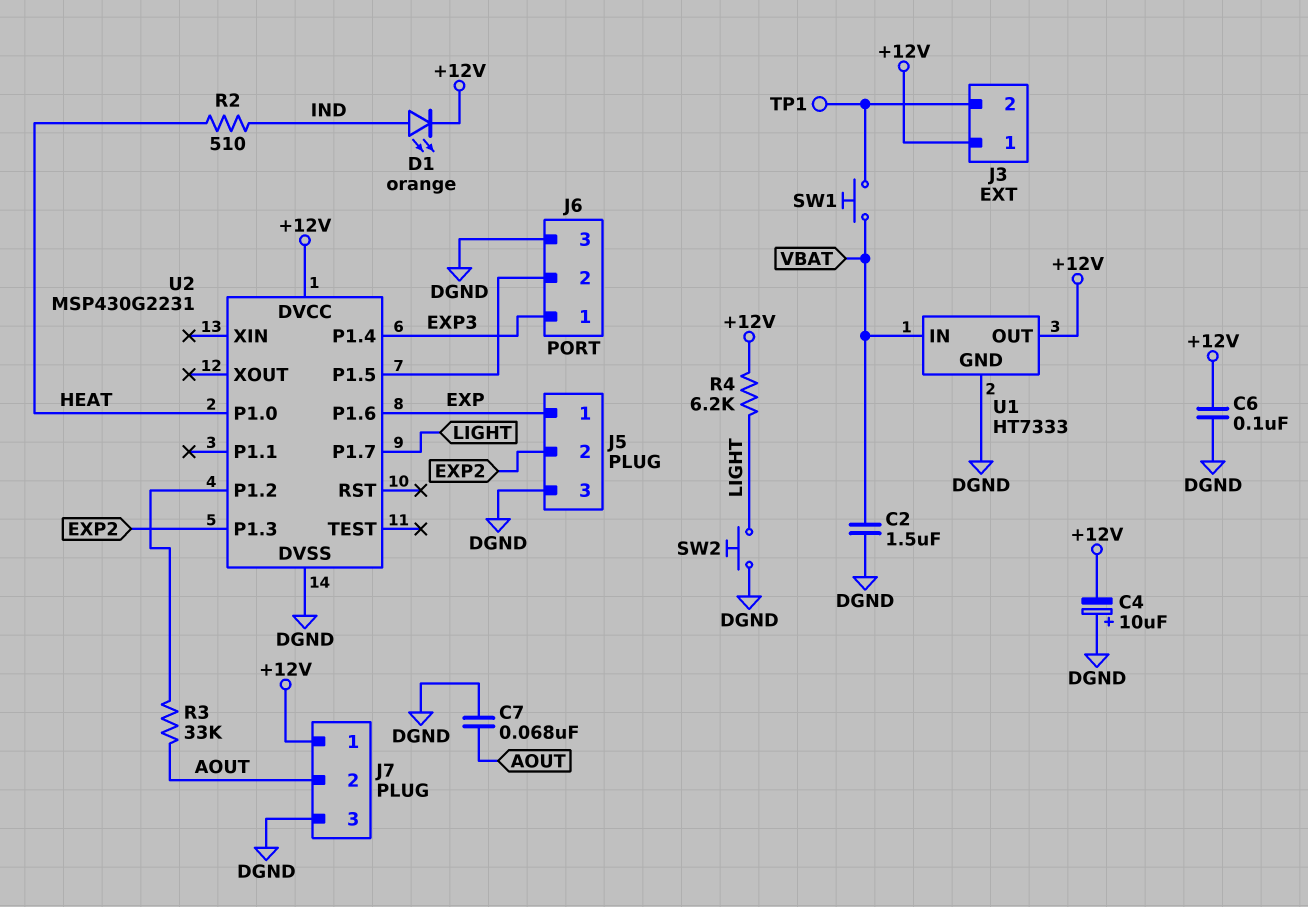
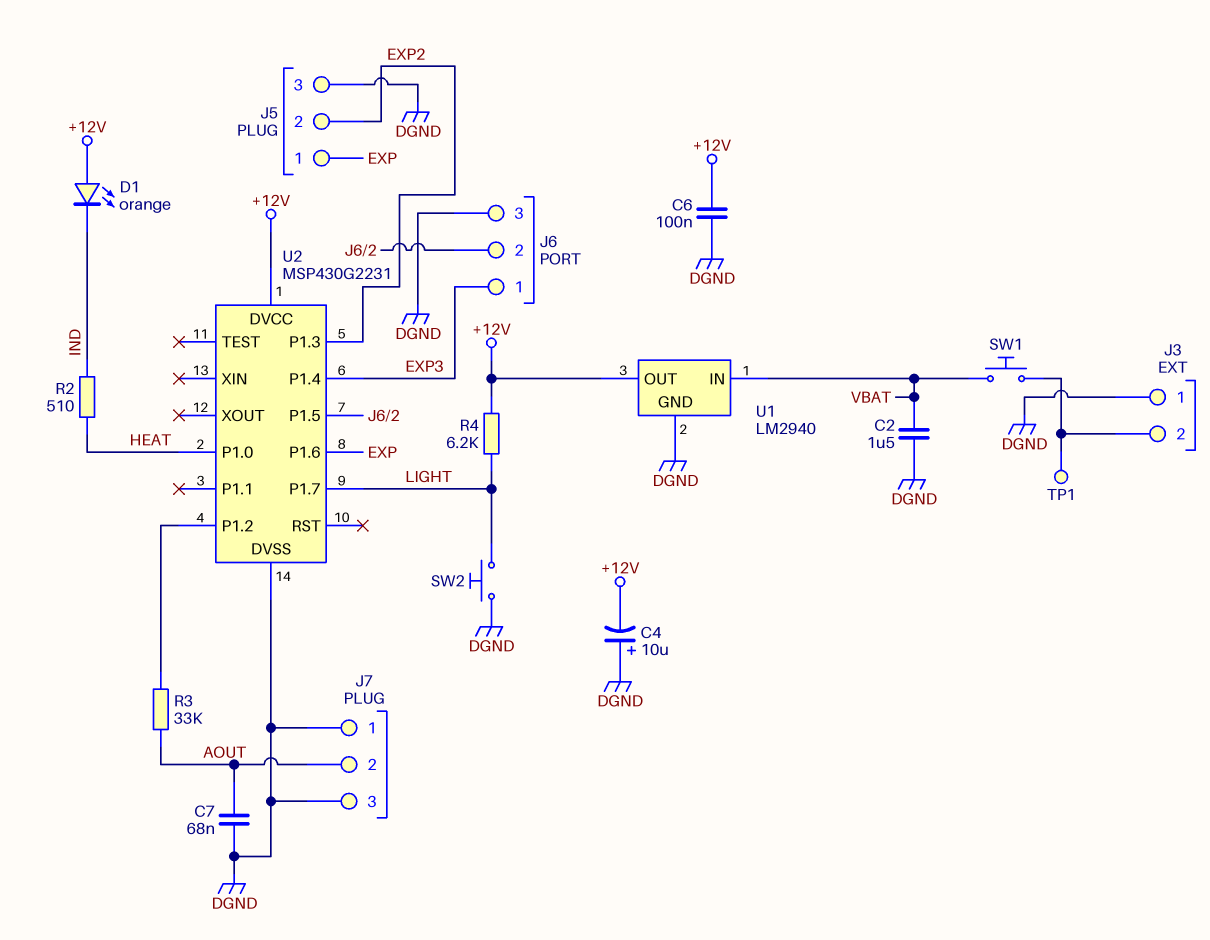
D1: LED orange (A IND, K +12V) -> LED orange (A +12V, K IND)
J3 pin 1: +12V -> DGND
J7 pin 1: +12V -> DGND
U1: HT7333 -> LM2940

